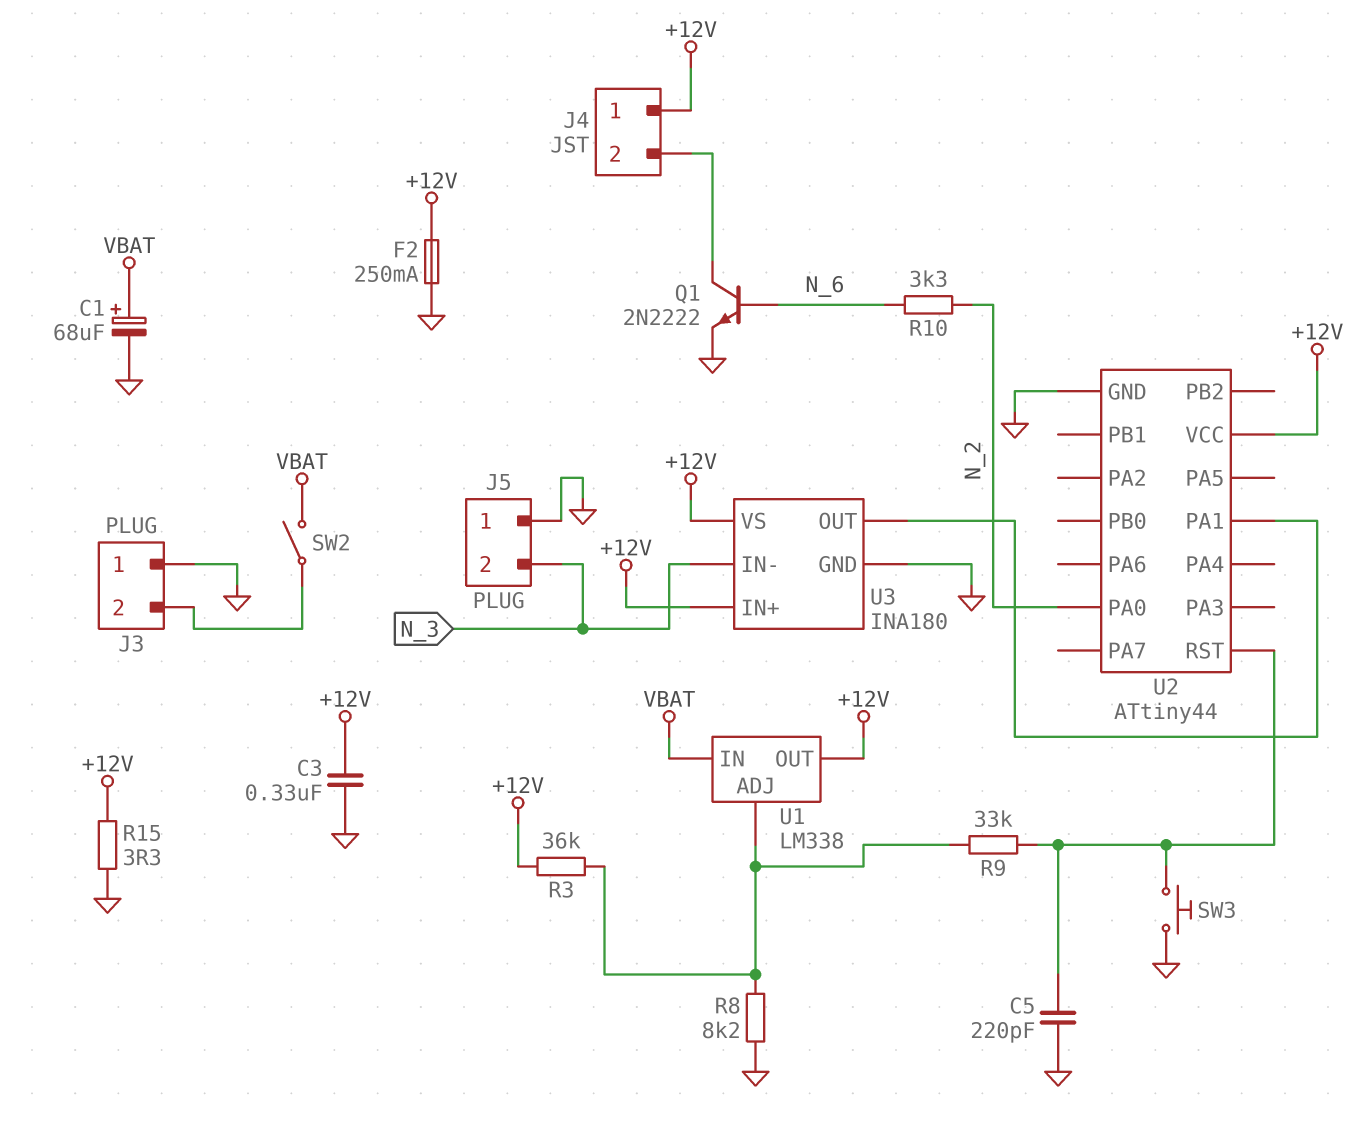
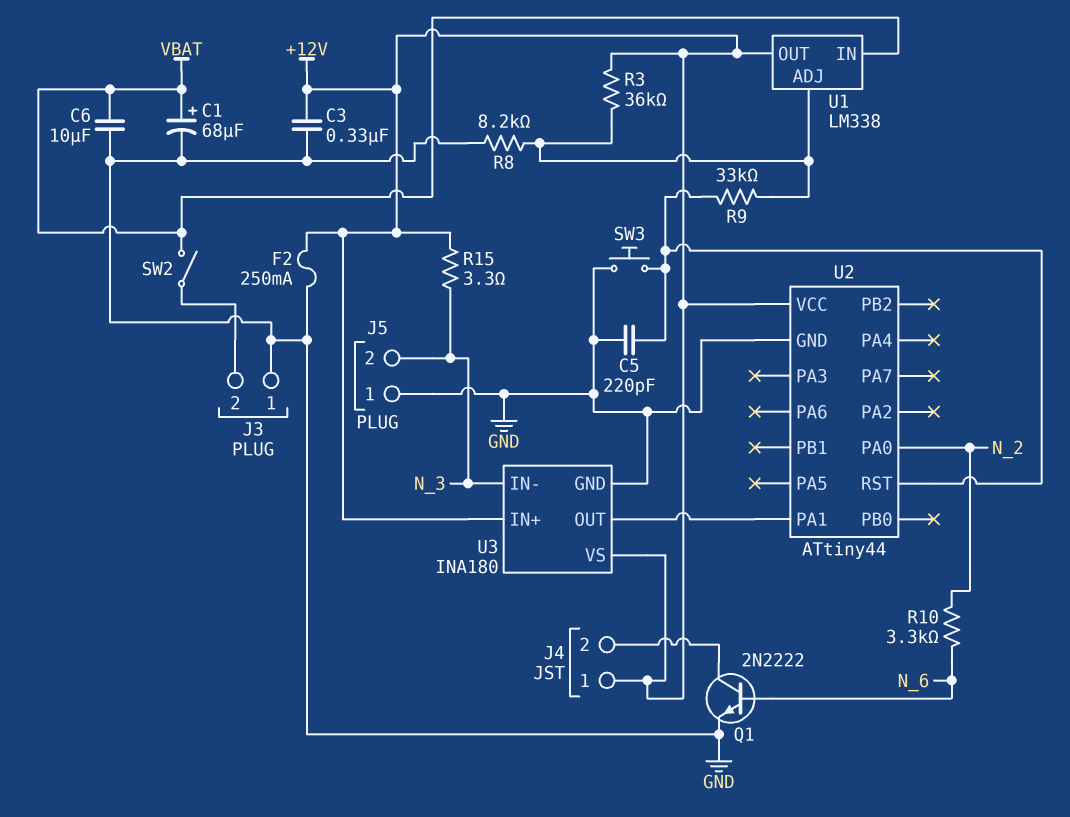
C6: none -> 10uF (GND, VBAT)
R15: 3.3 (+12V, GND) -> 3.3 (+12V, N_3)

